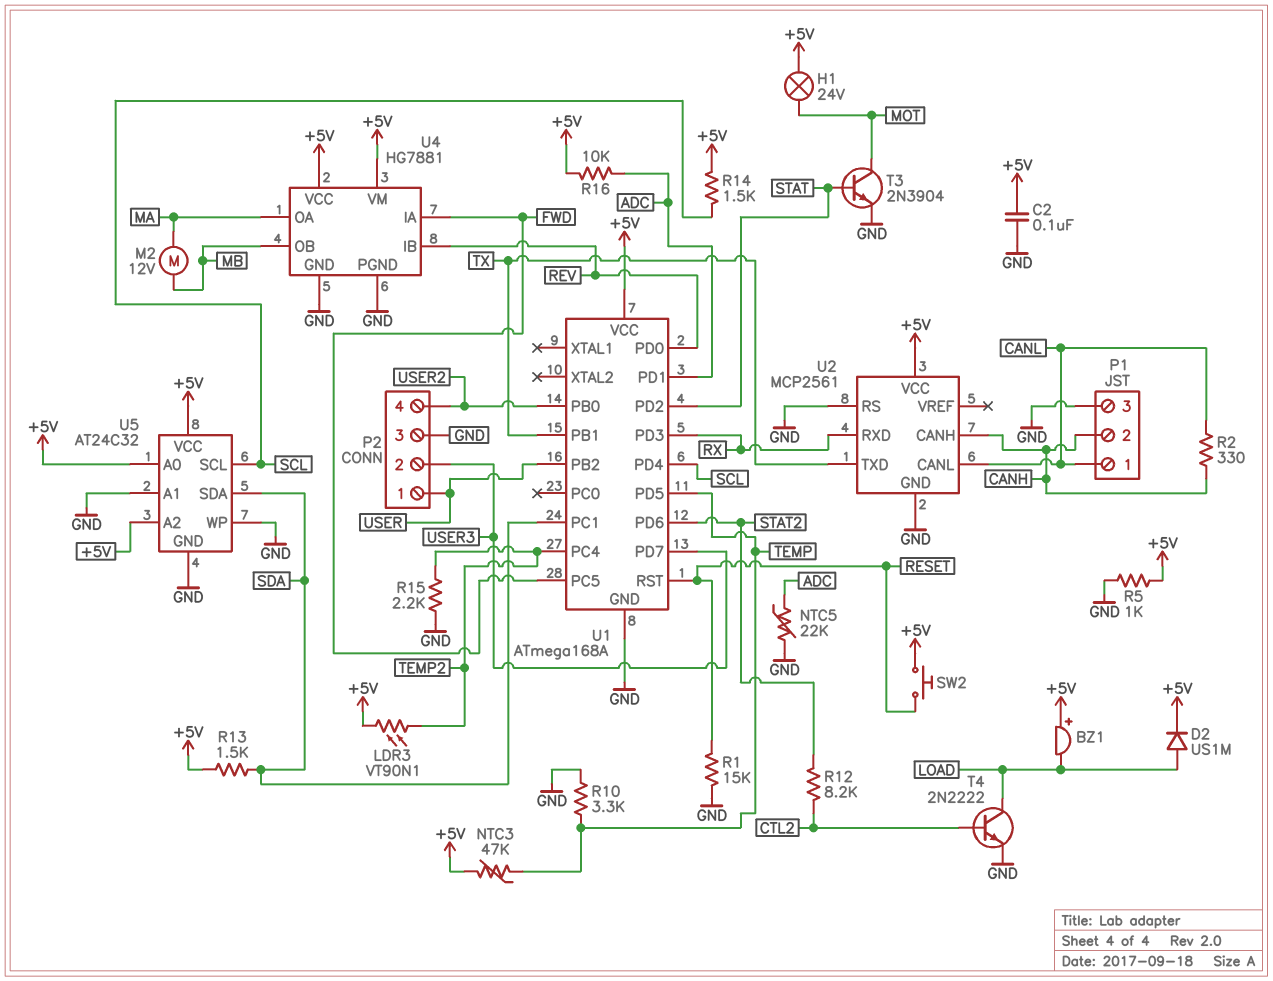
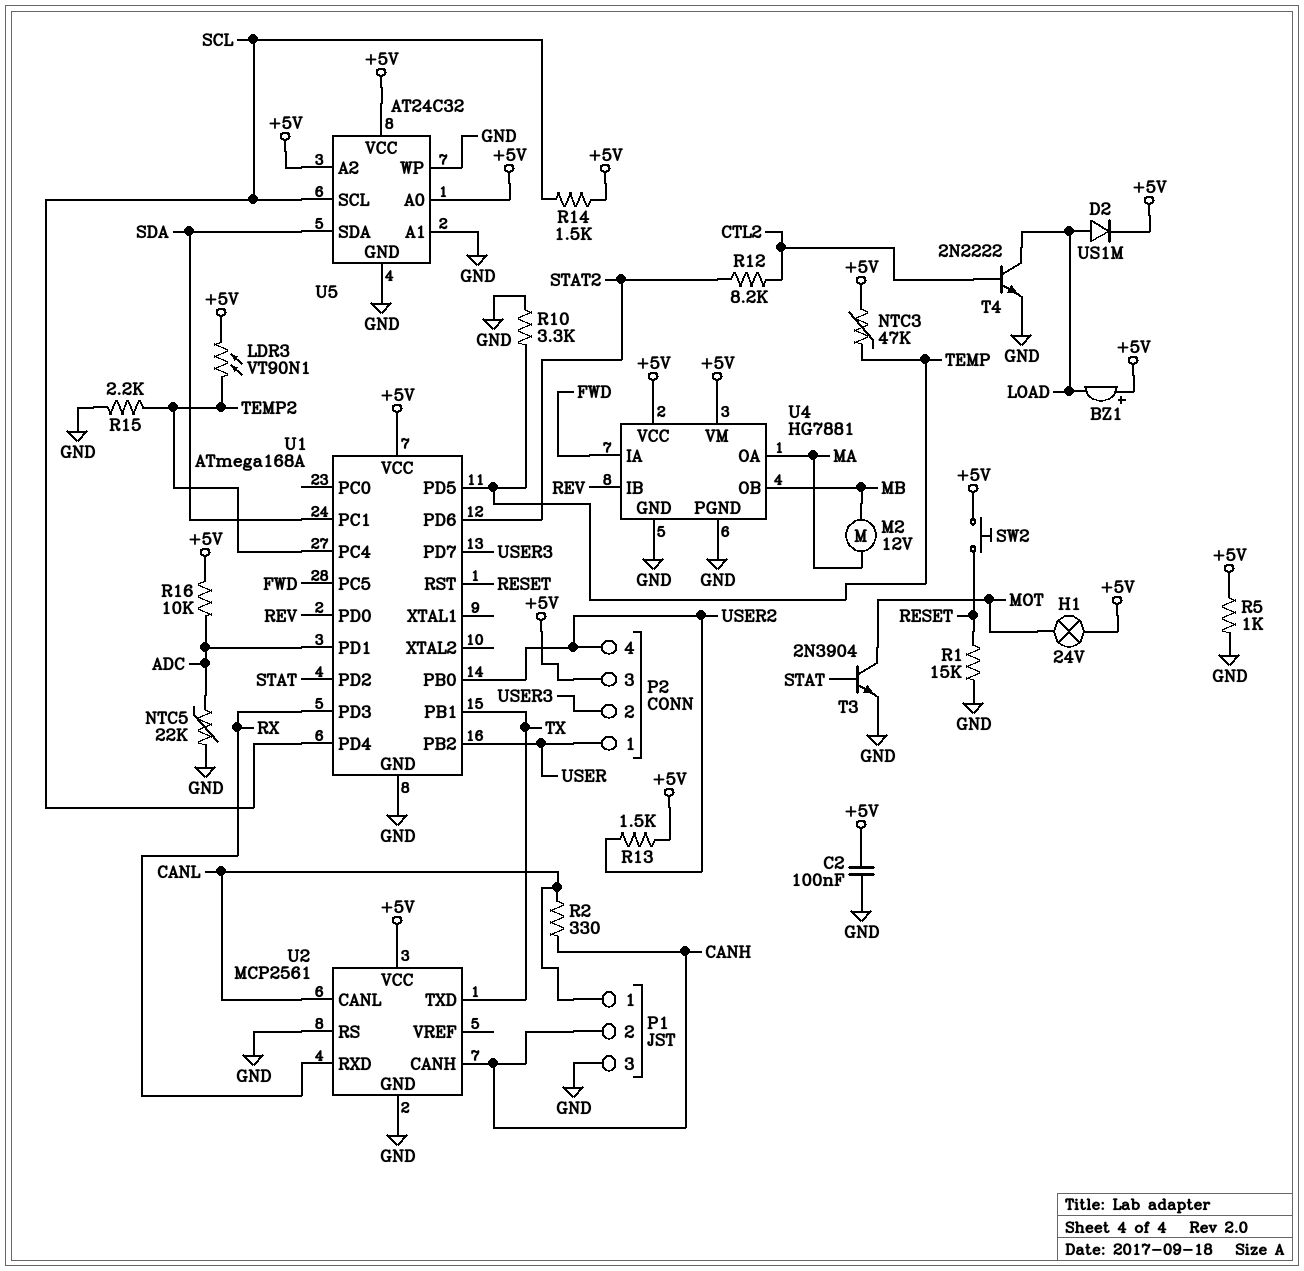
P2 pin 3: GND -> +5V
R13: 1.5k (+5V, SDA) -> 1.5k (+5V, USER2)

